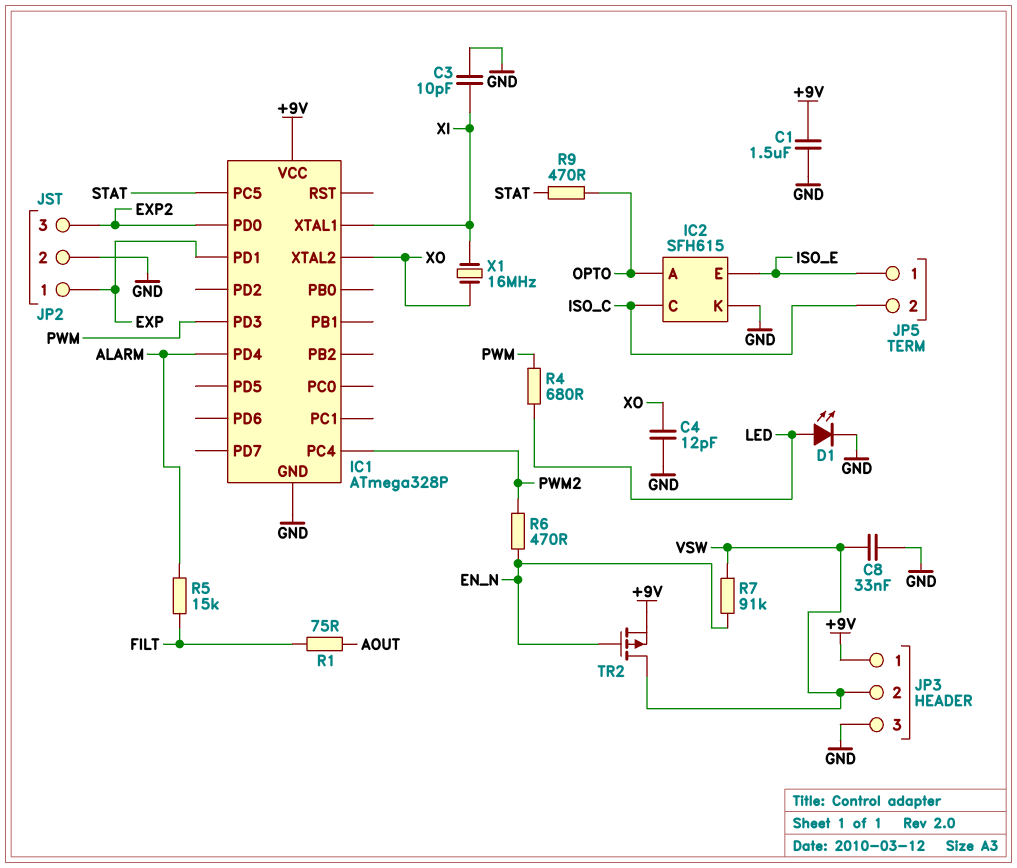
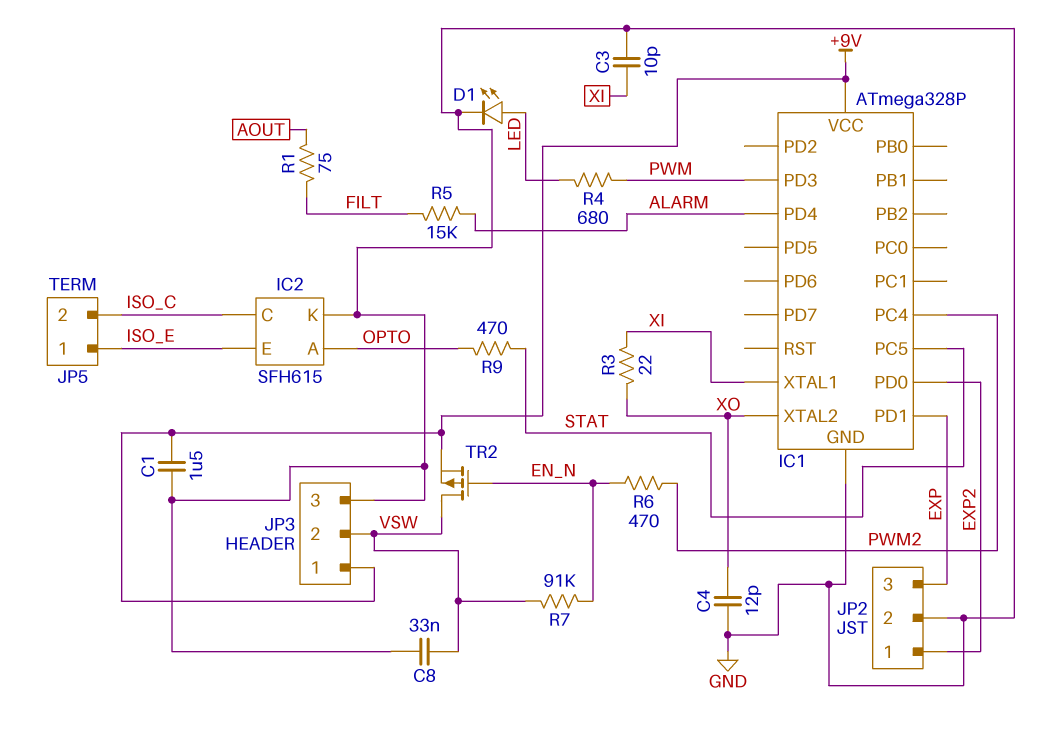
JP2 pin 1: EXP -> EXP2
JP2 pin 3: EXP2 -> EXP
R3: none -> 22 (XI, XO)
X1: 16MHz (XI, XO) -> none

